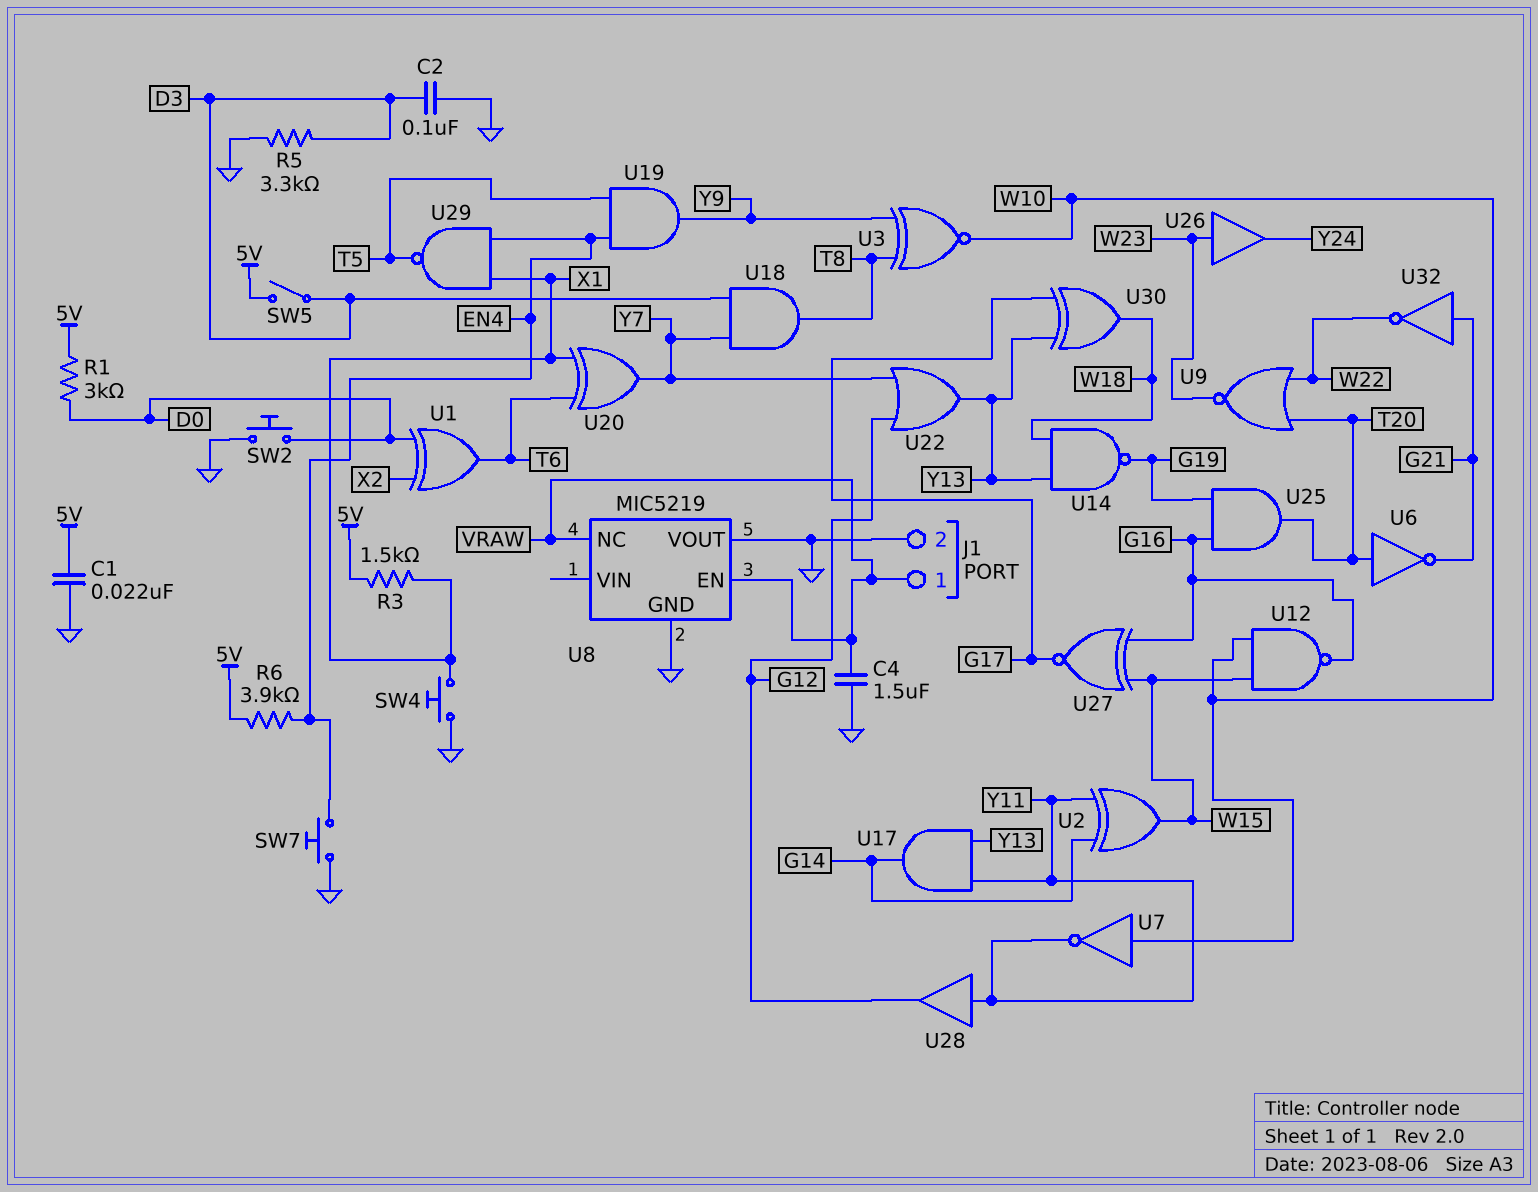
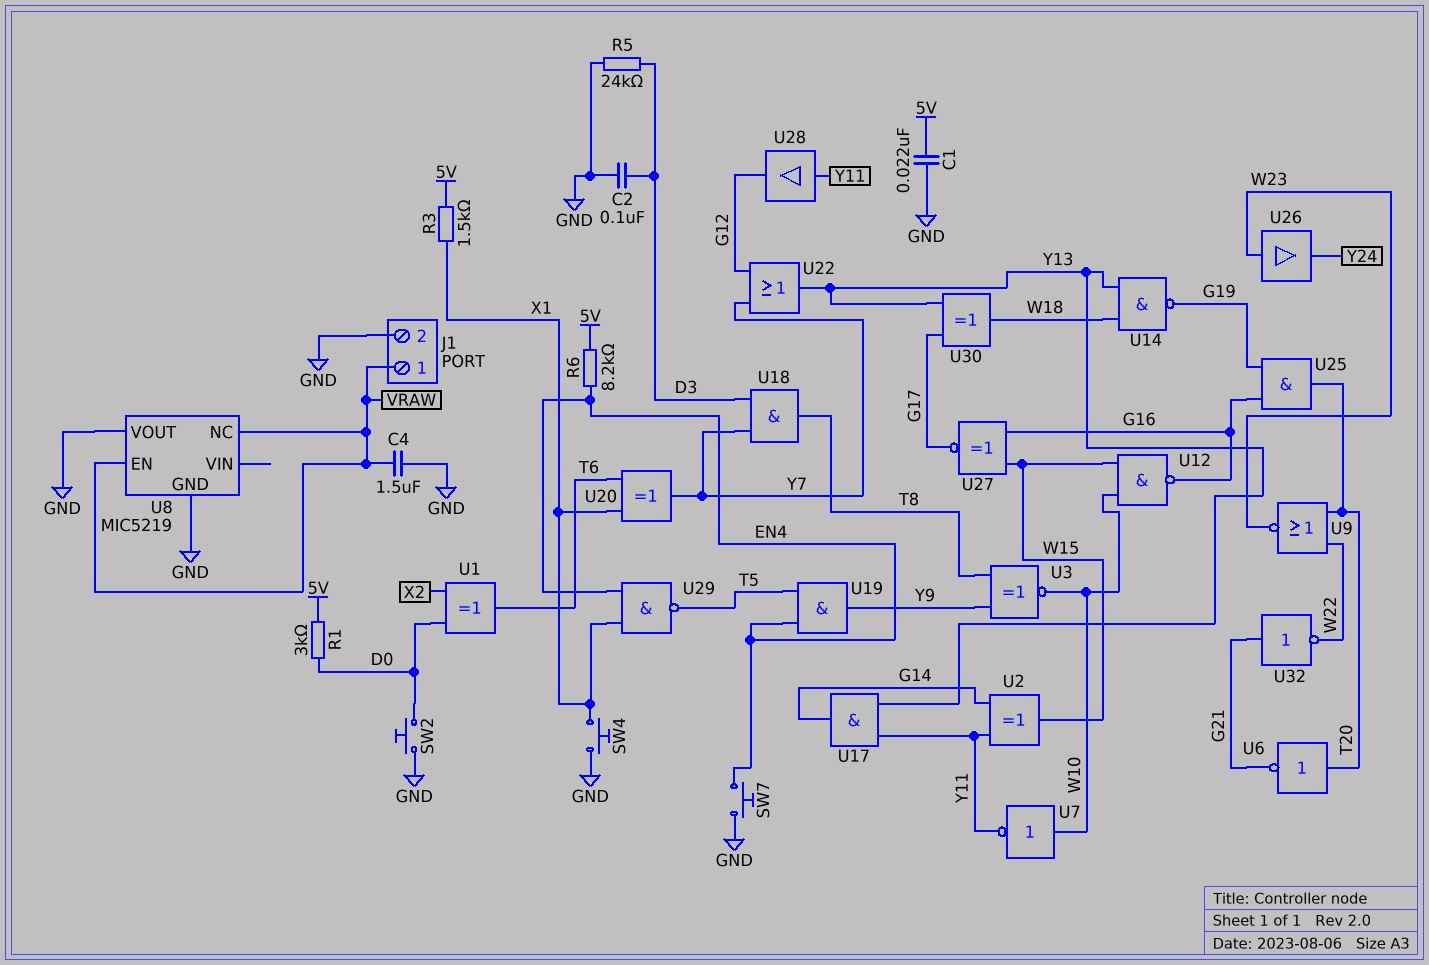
R5: 3.3k (D3, GND) -> 24k (D3, GND)
R6: 3.9k (5V, EN4) -> 8.2k (5V, EN4)
SW5: switch (5V, D3) -> none

